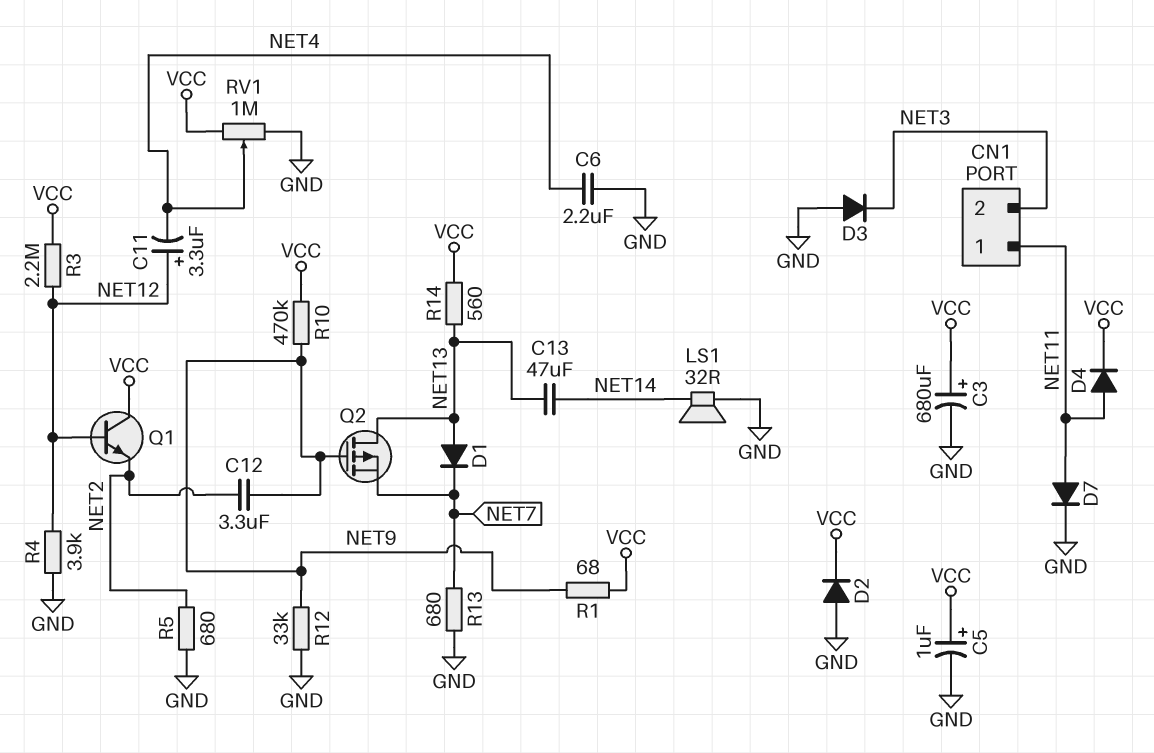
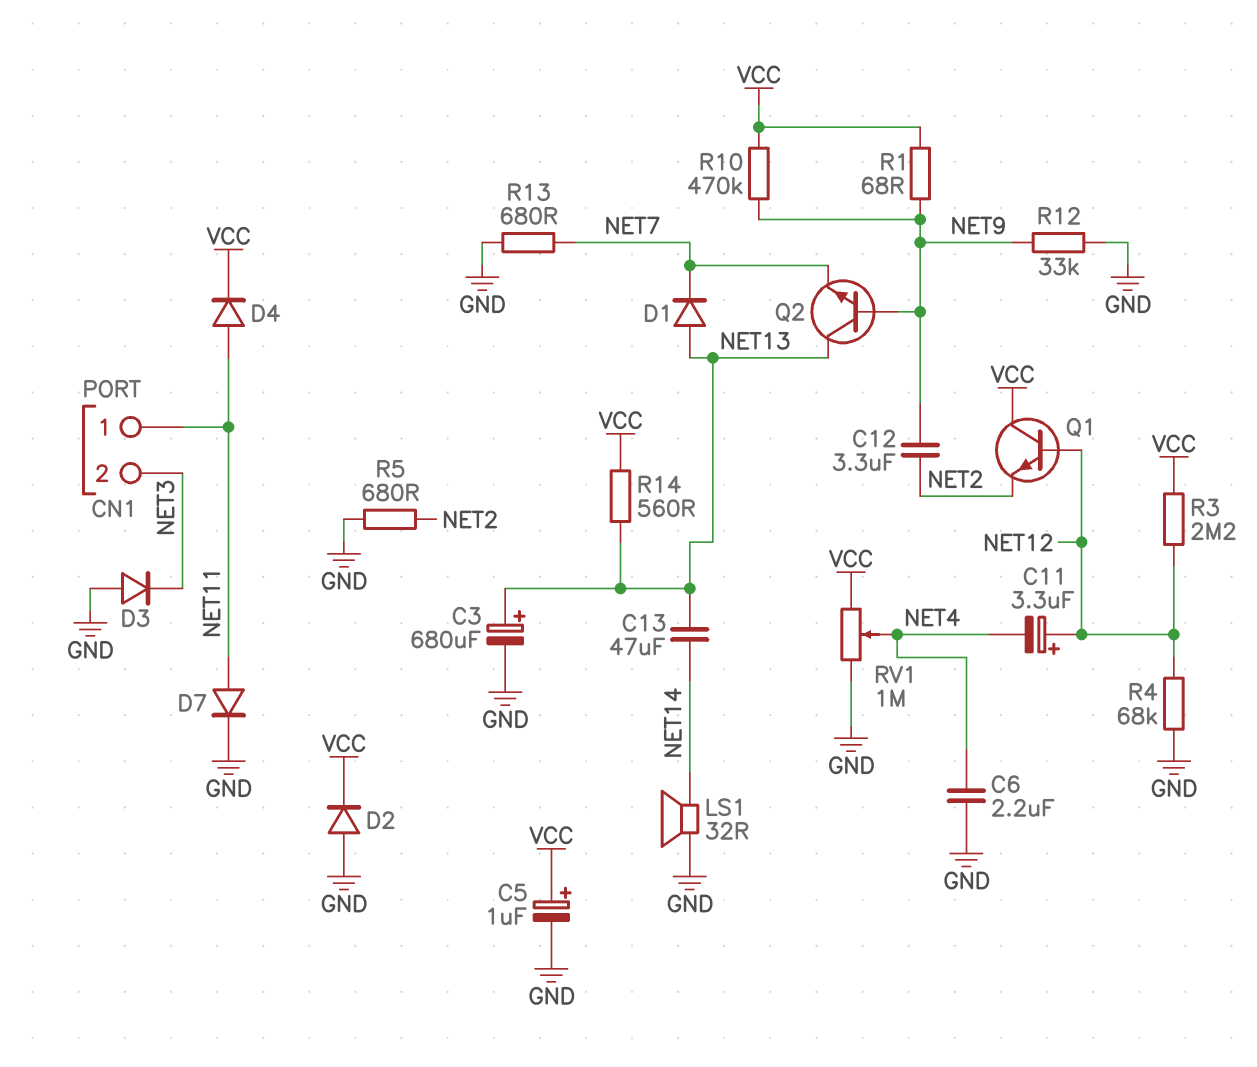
C3: 680uF (plus VCC, minus GND) -> 680uF (plus NET13, minus GND)
Q2: PMOS (G NET9, D NET13, S NET7) -> NPN (B NET9, C NET13, E NET7)
R4: 3.9k (GND, NET12) -> 68k (GND, NET12)

